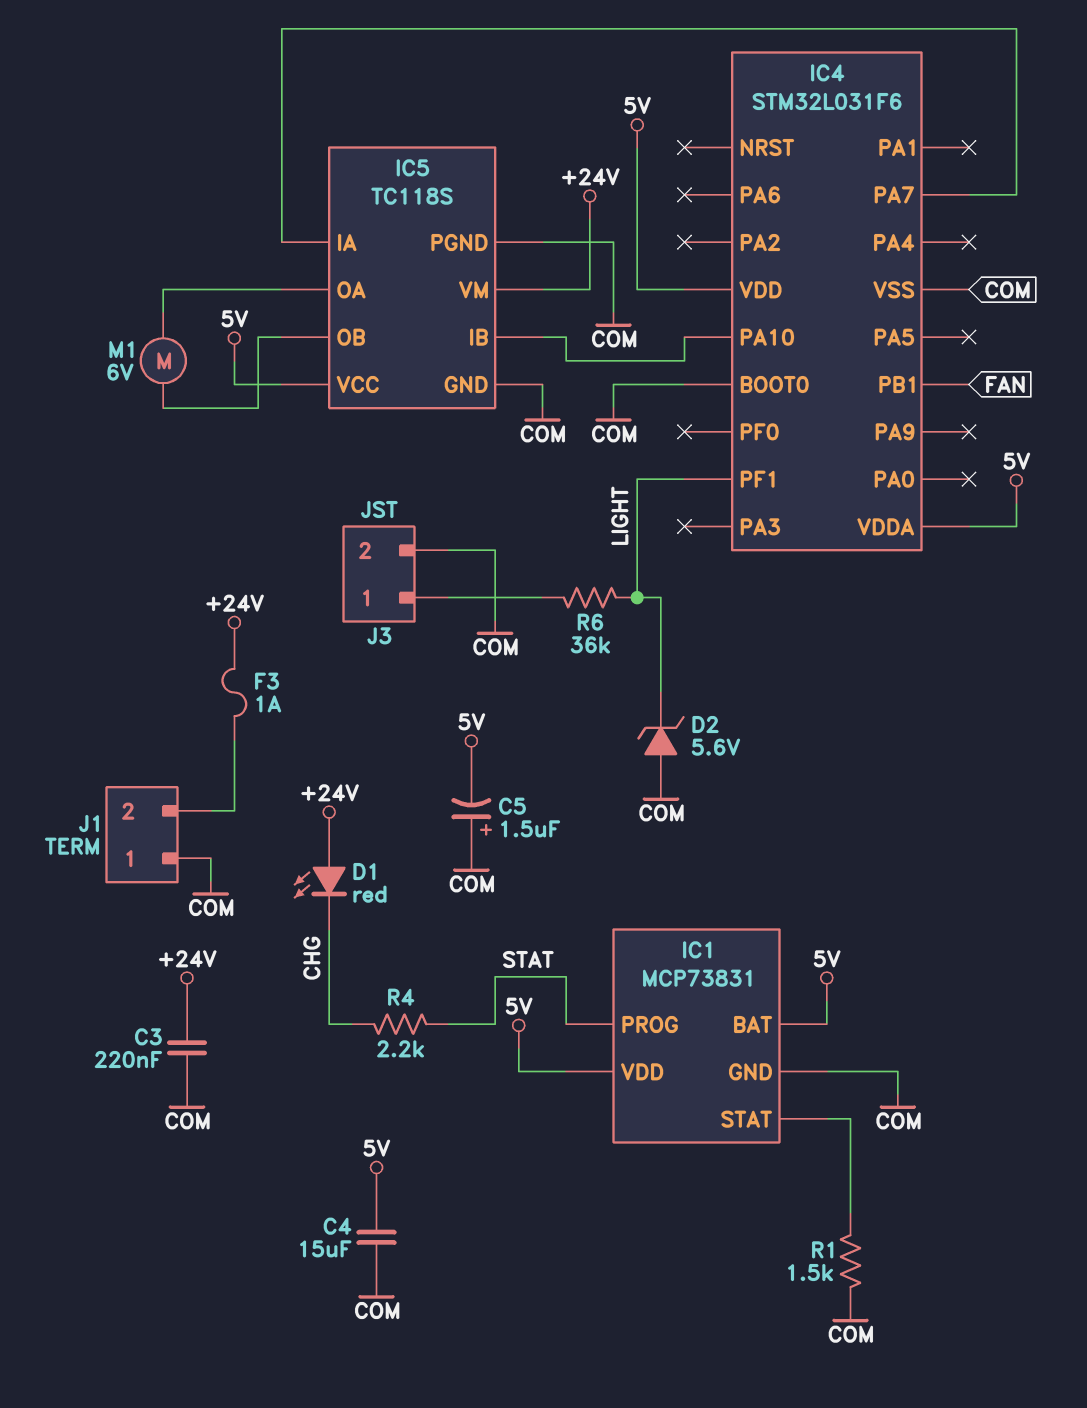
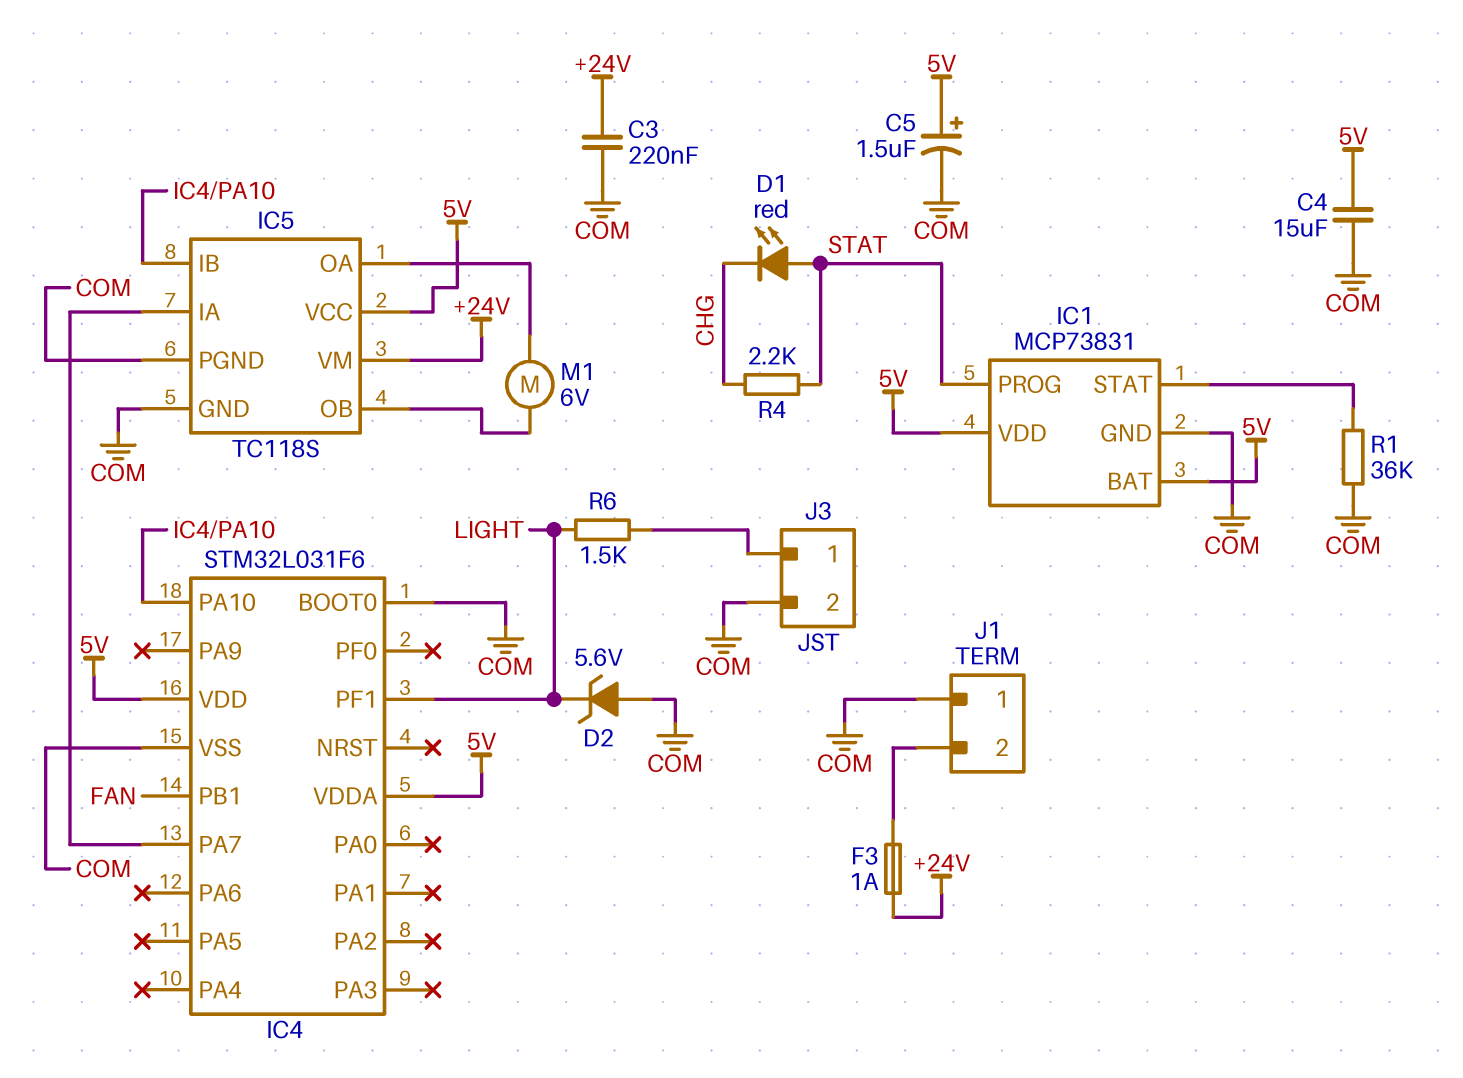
C5: 1.5uF (plus COM, minus 5V) -> 1.5uF (plus 5V, minus COM)
D1: LED red (A +24V, K CHG) -> LED red (A STAT, K CHG)
R1: 1.5k (COM, IC1/STAT) -> 36k (COM, IC1/STAT)
R6: 36k (J3/1, LIGHT) -> 1.5k (J3/1, LIGHT)

